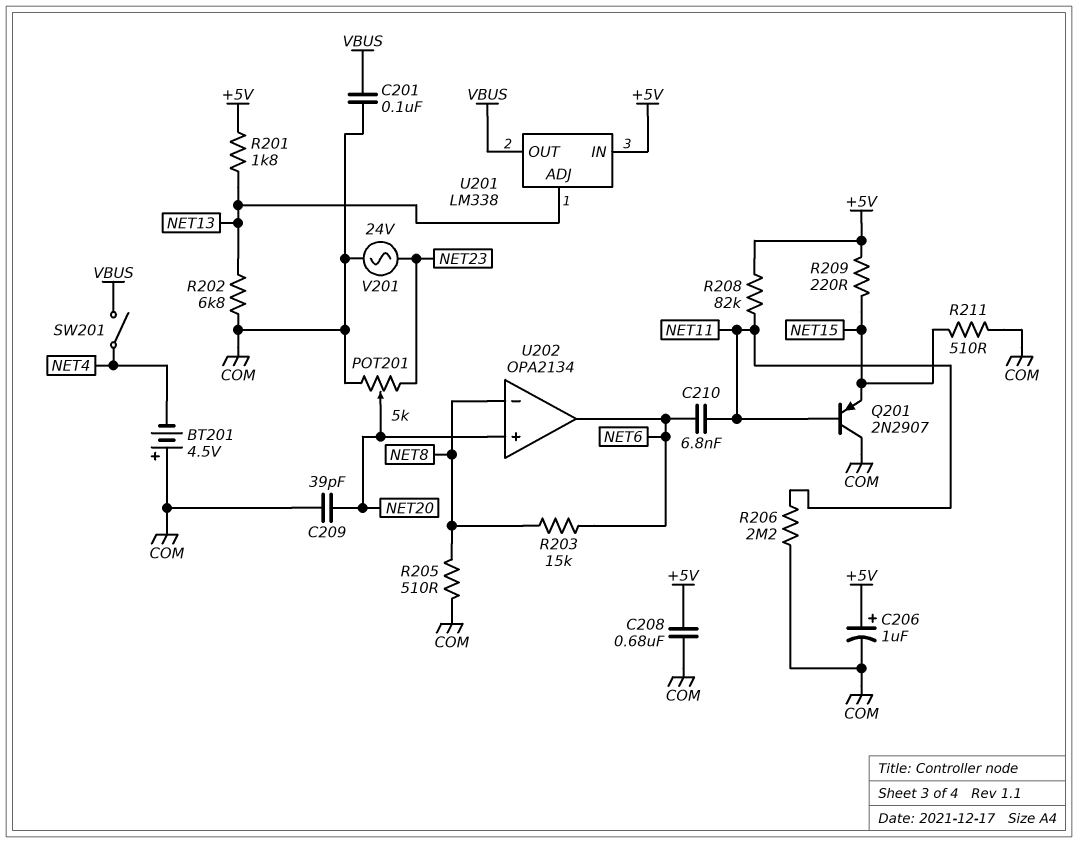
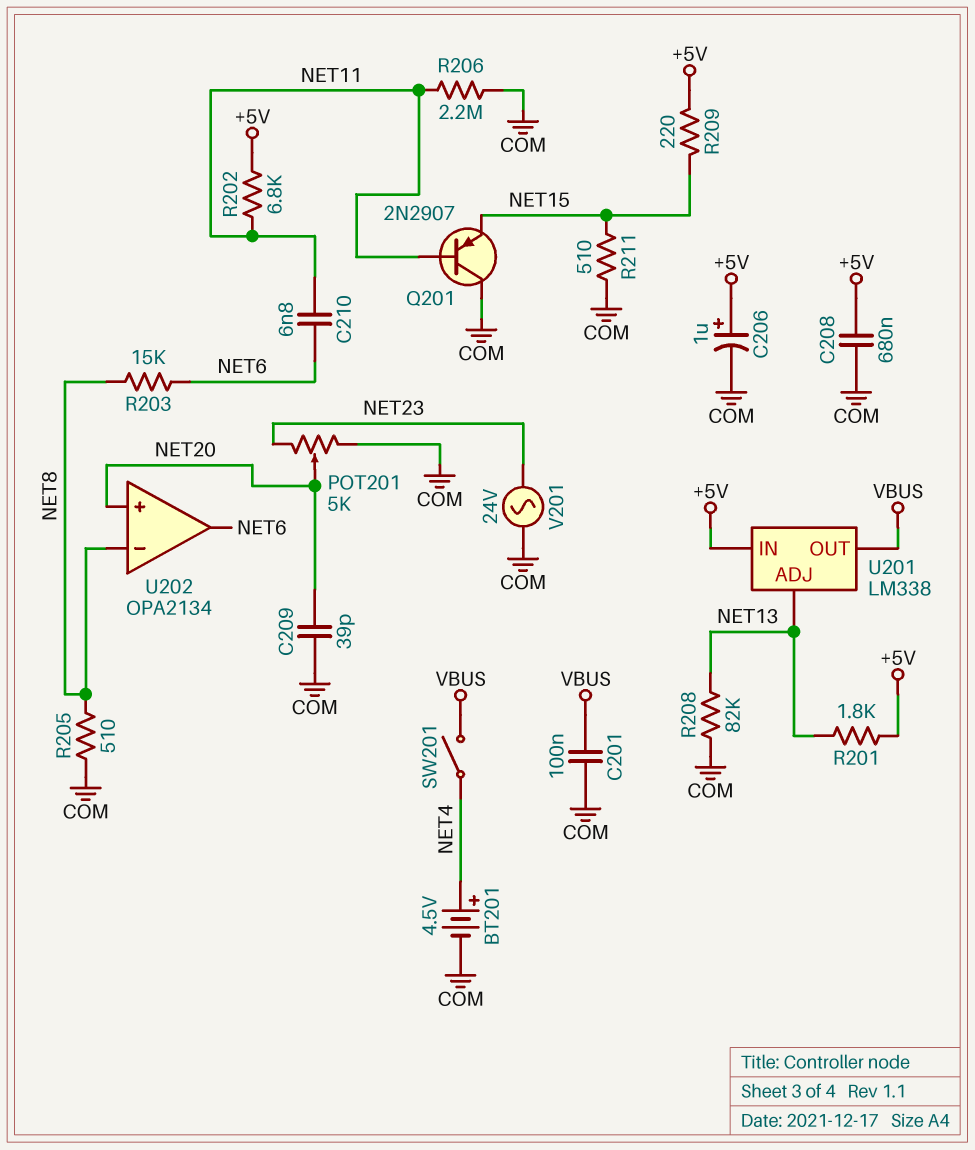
BT201: 4.5V (plus COM, minus NET4) -> 4.5V (plus NET4, minus COM)
R202: 6.8k (COM, NET13) -> 6.8k (+5V, NET11)
R208: 82k (+5V, NET11) -> 82k (COM, NET13)

